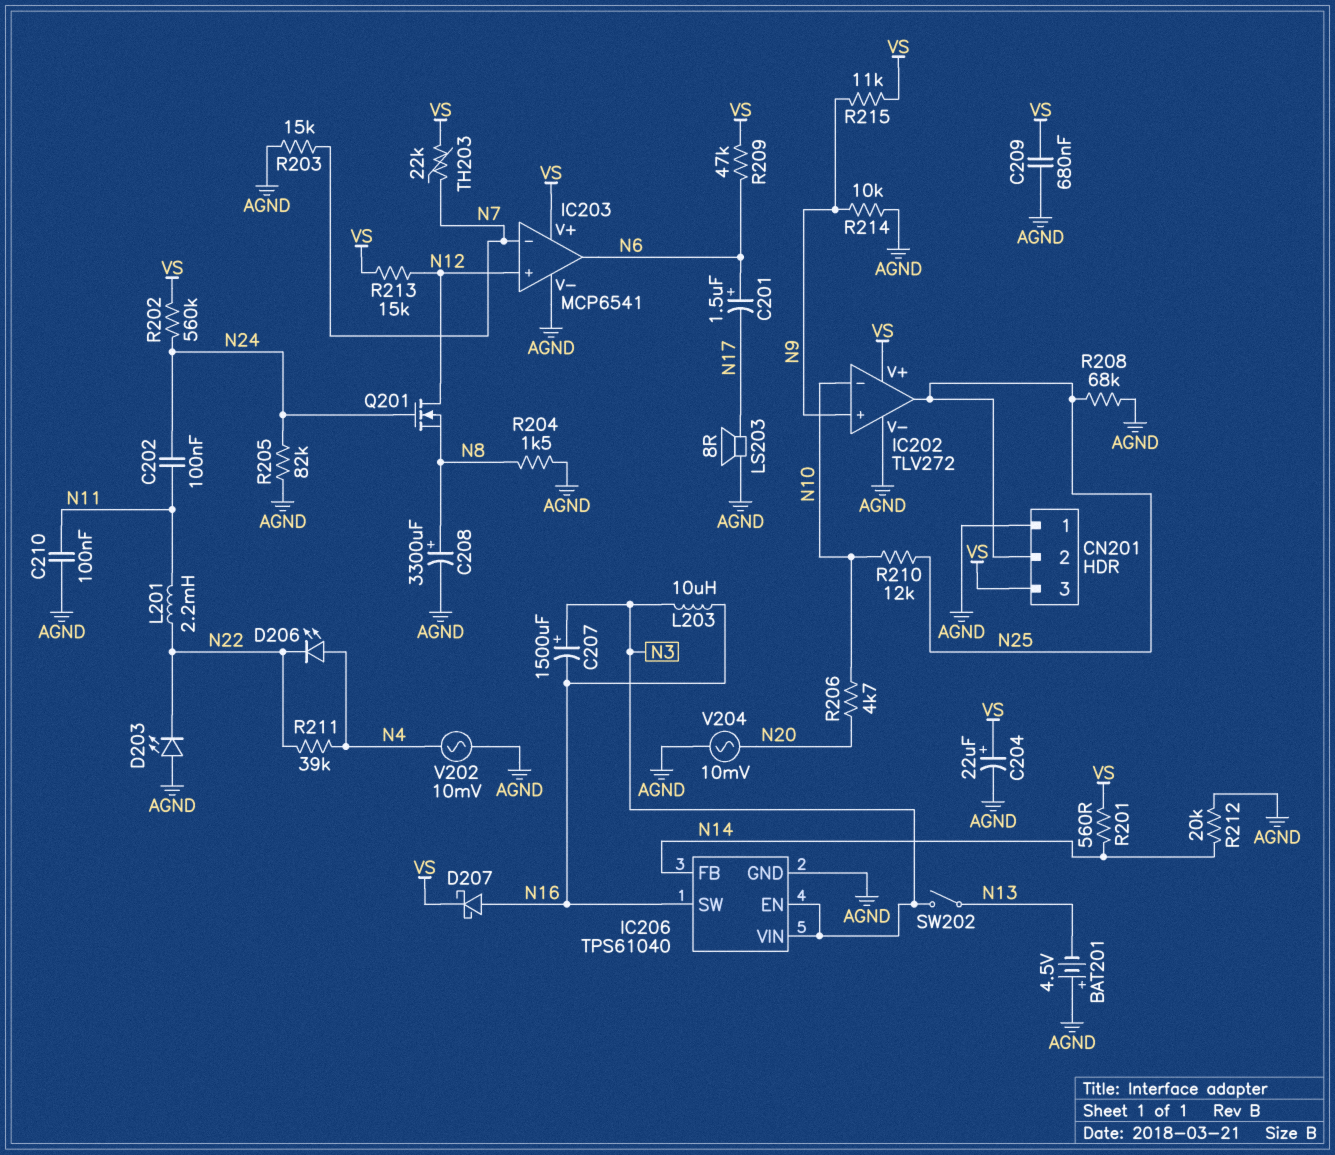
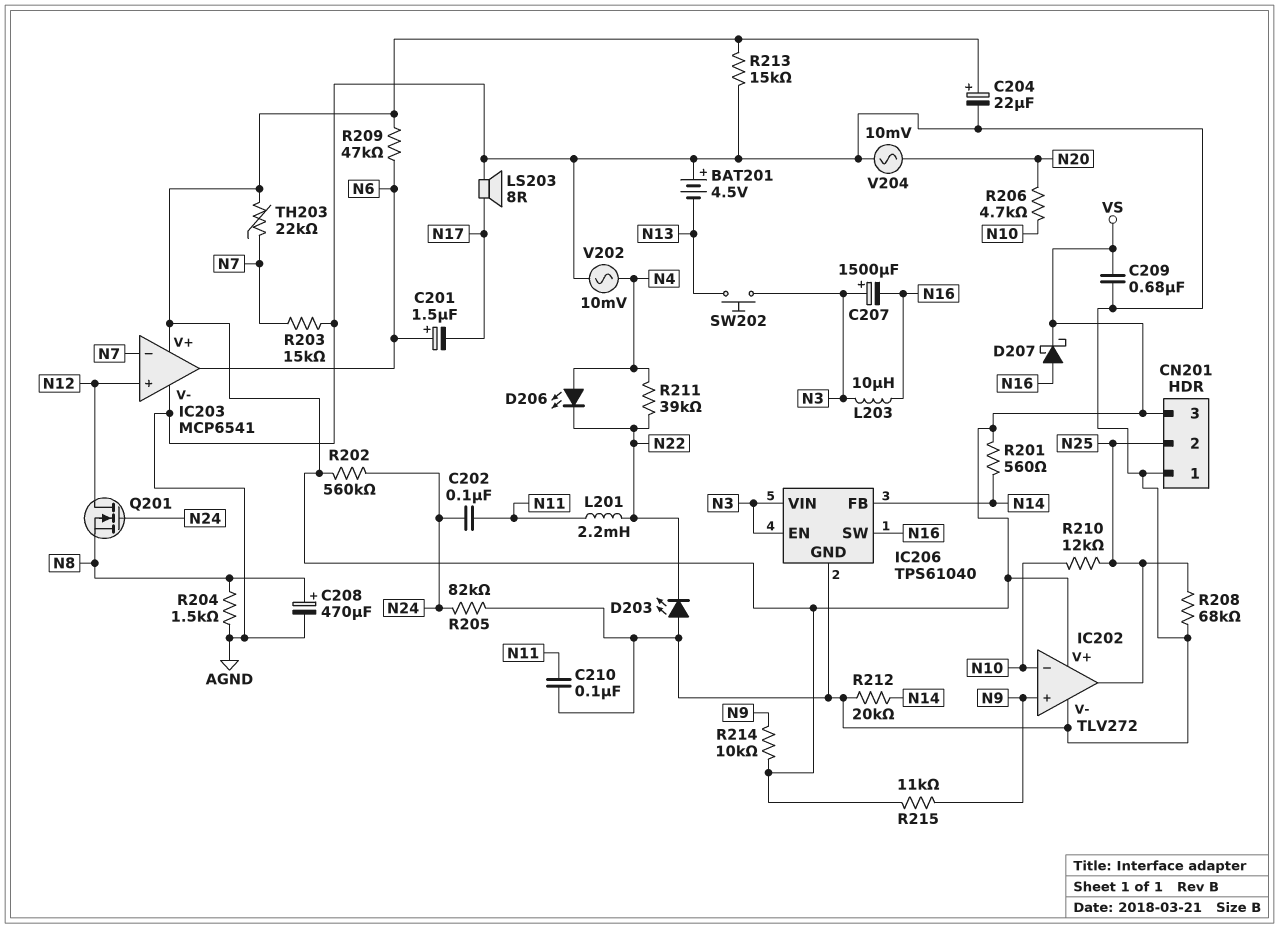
C208: 3300uF (plus N8, minus AGND) -> 470uF (plus N8, minus AGND)
R213: 15k (N12, VS) -> 15k (AGND, VS)
R214: 10k (AGND, N9) -> 10k (N9, VS)
SW202: switch (N3, N13) -> button (N3, N13)

